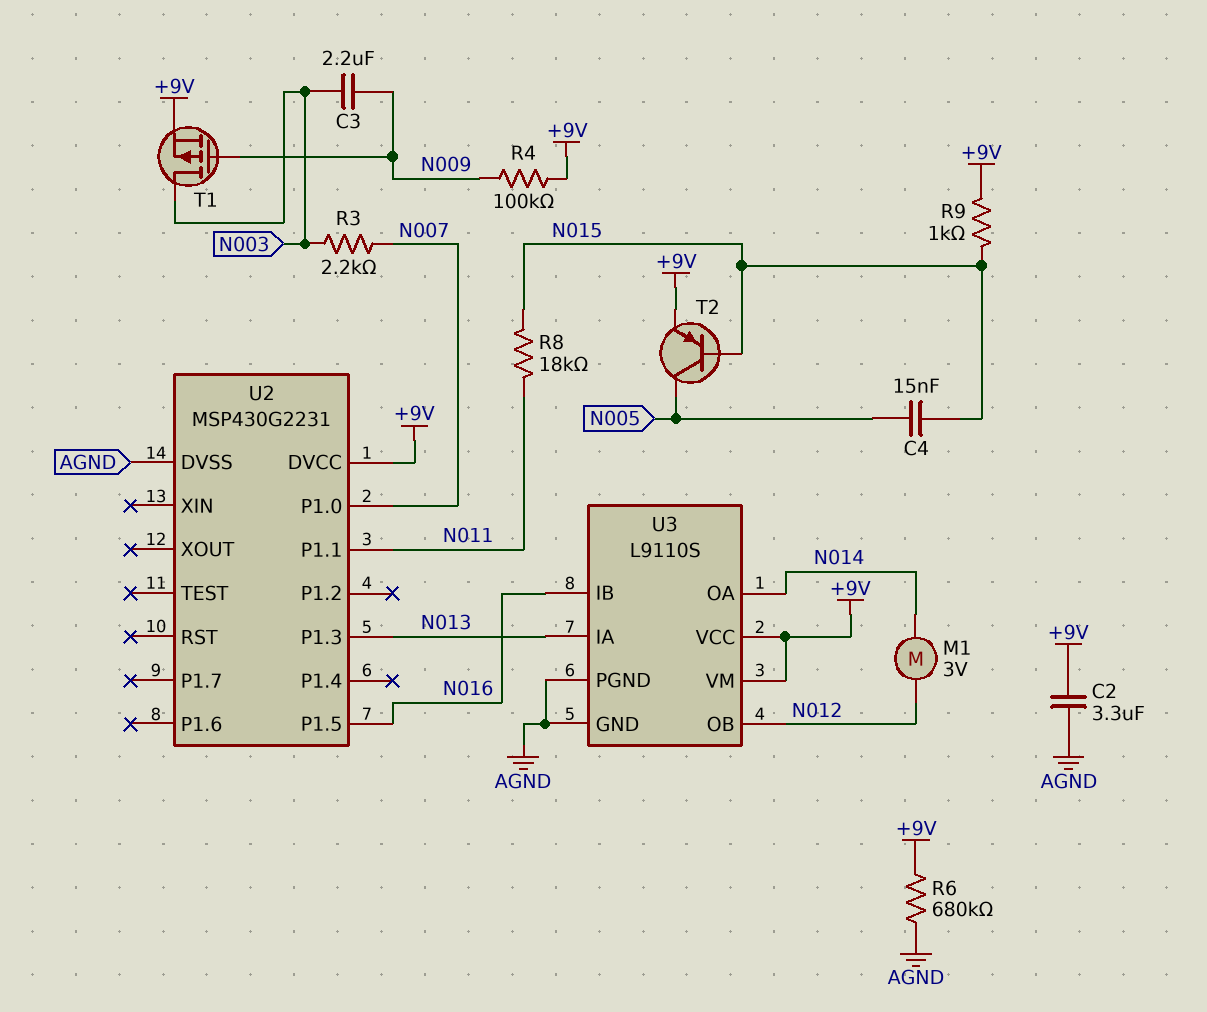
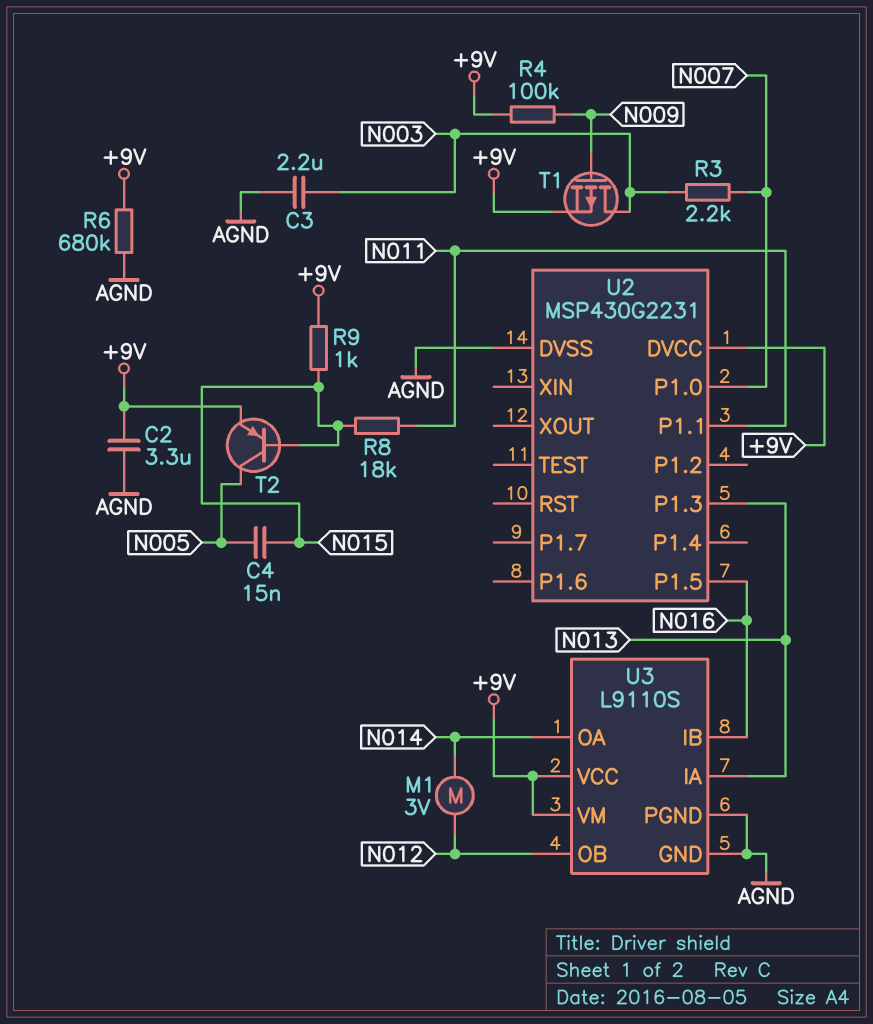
C3: 2.2uF (N003, N009) -> 2.2uF (AGND, N003)

